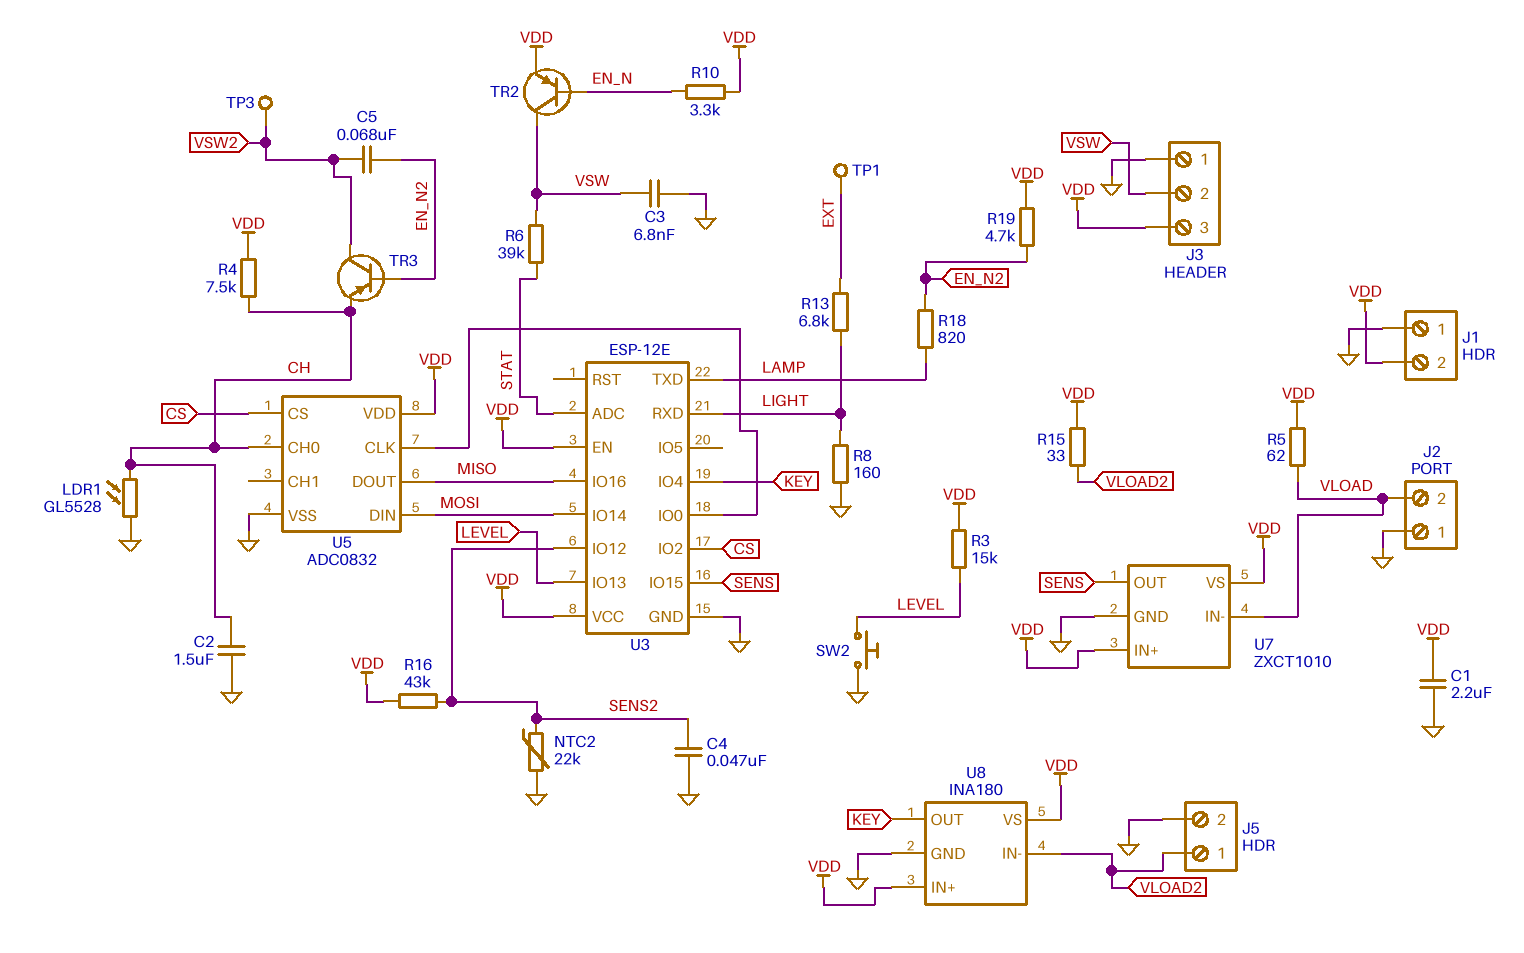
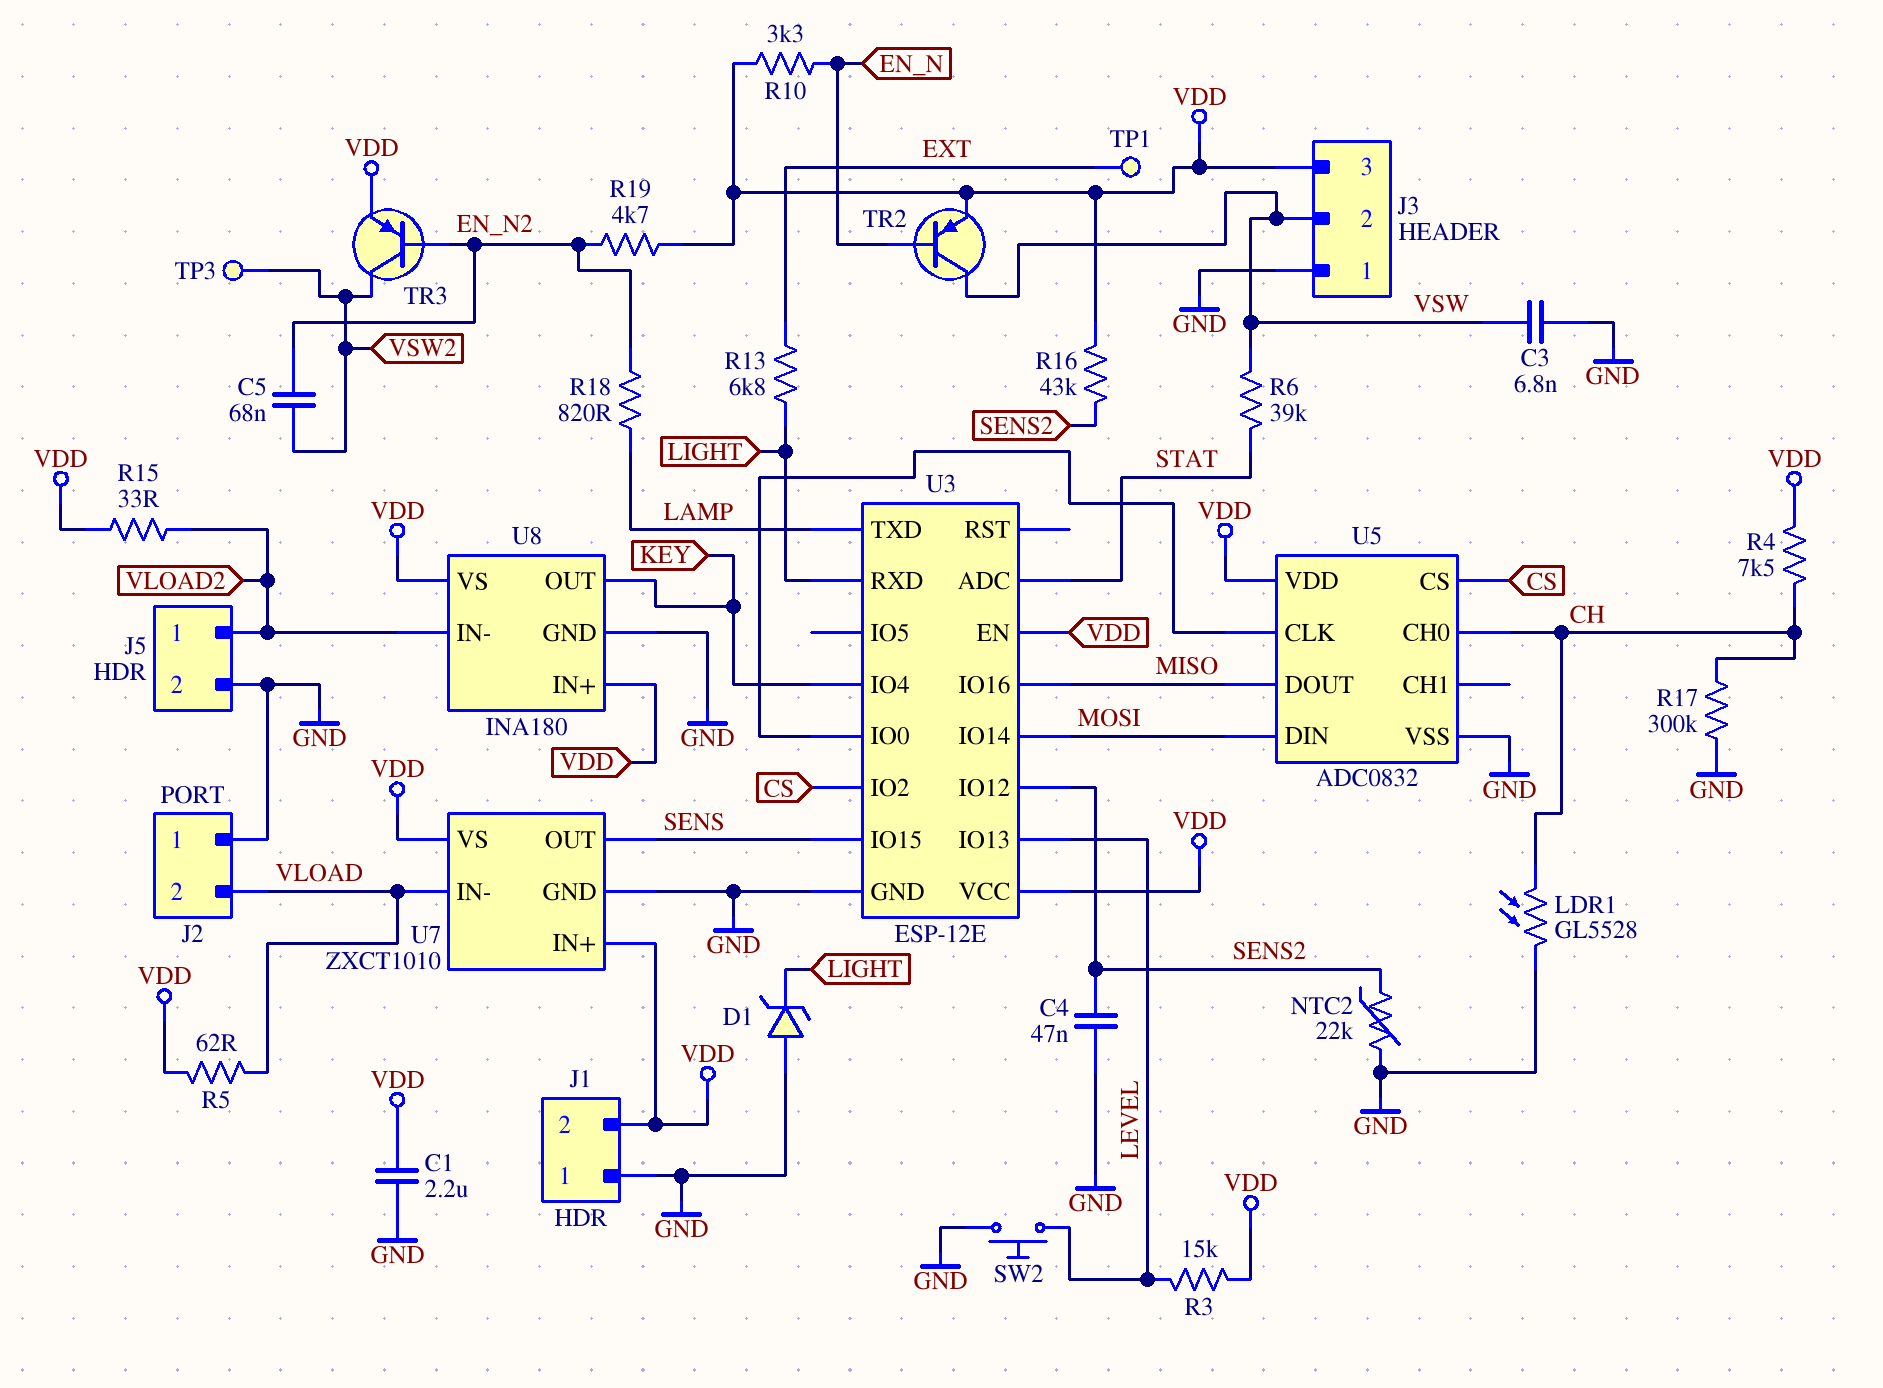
C2: 1.5uF (CH, GND) -> none
D1: none -> zener (A GND, K LIGHT)
R8: 160 (GND, LIGHT) -> none
R17: none -> 300k (CH, GND)
TR3: PNP (B EN_N2, C VSW2, E CH) -> PNP (B EN_N2, C VSW2, E VDD)

